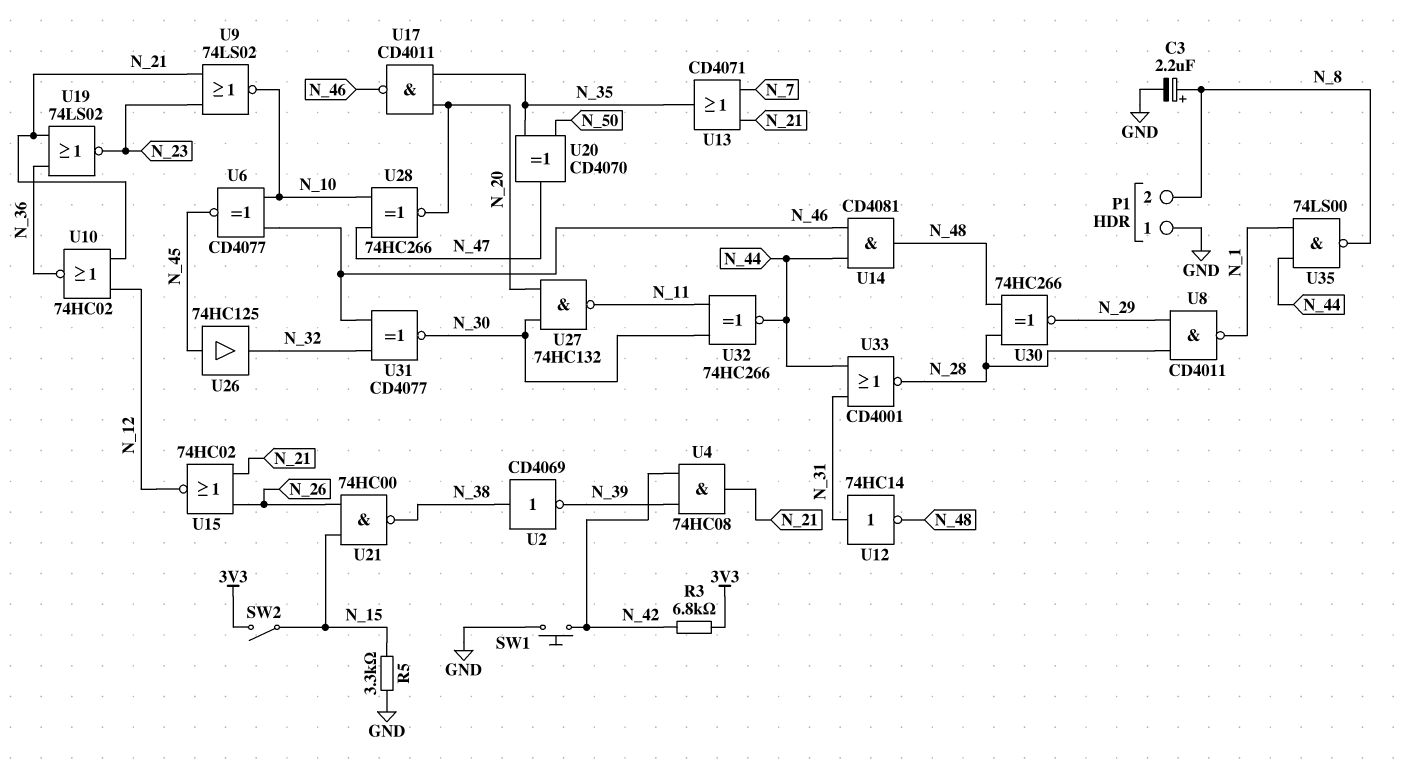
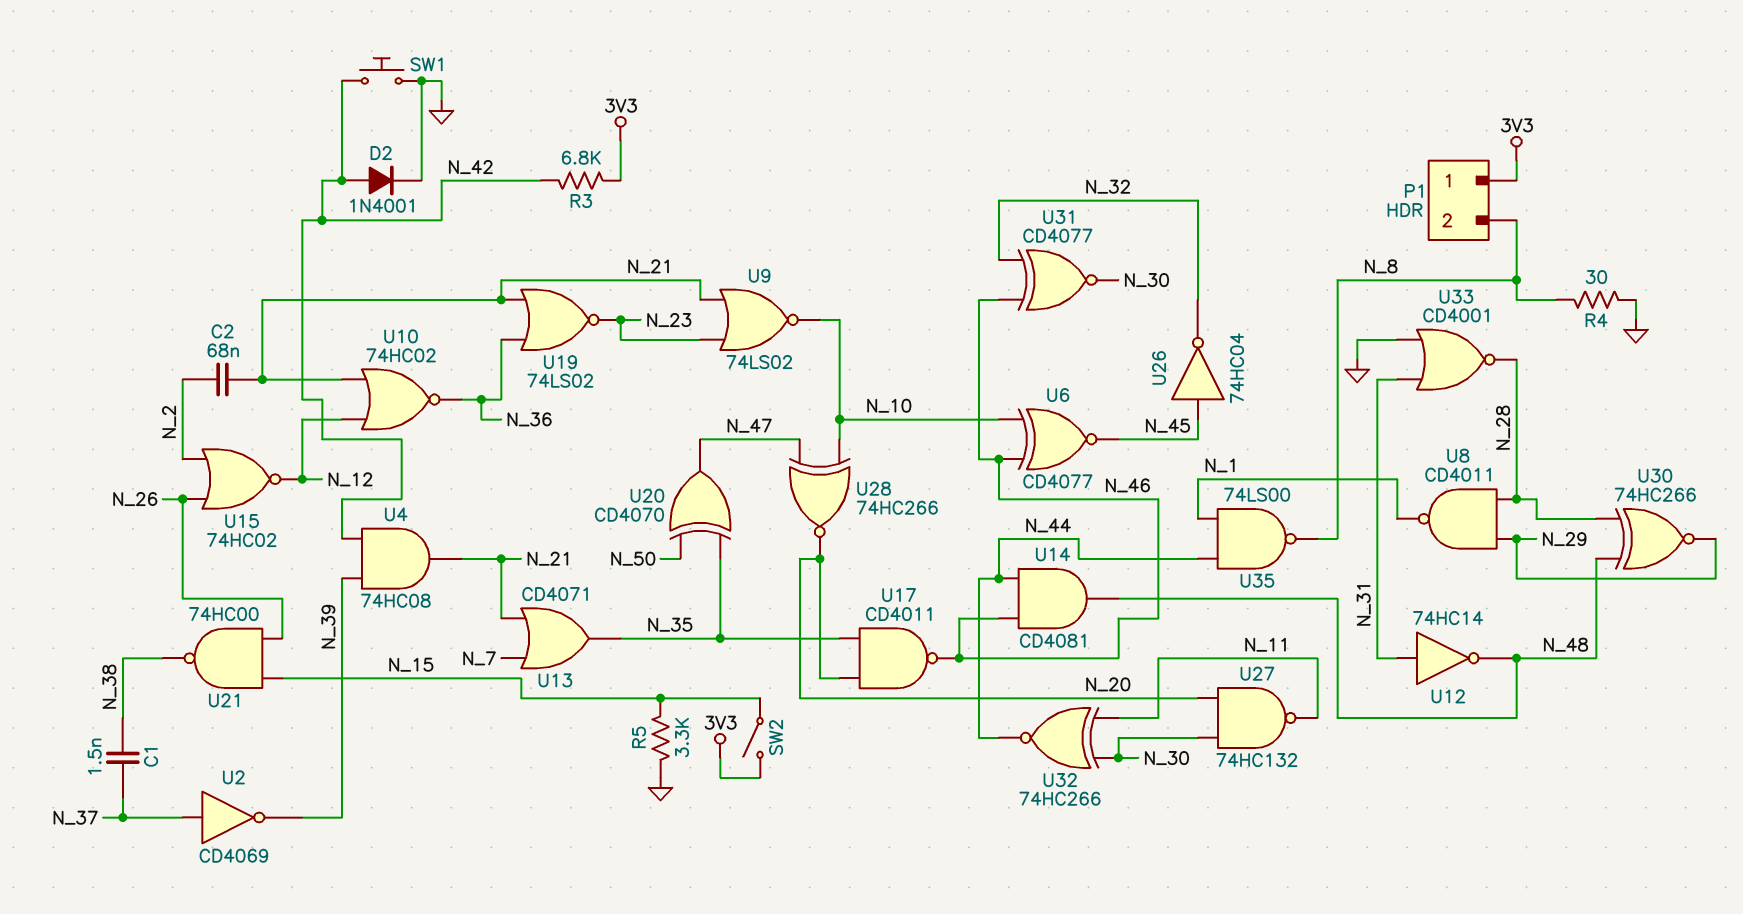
C1: none -> 1.5nF (N_37, N_38)
C2: none -> 68nF (N_2, N_21)
C3: 2.2uF (plus N_8, minus GND) -> none
D2: none -> diode 1N4001 (A N_42, K GND)
P1 pin 1: GND -> 3V3
R4: none -> 30 (GND, N_8)
U2: NOT CD4069 (in N_38, out N_39) -> NOT CD4069 (in N_37, out N_39)
U15: NOR 74HC02 (in N_21, in N_26, out N_12) -> NOR 74HC02 (in N_2, in N_26, out N_12)
U26: buffer 74HC125 (in N_45, out N_32) -> NOT 74HC04 (in N_45, out N_32)
U33: NOR CD4001 (in N_31, in N_44, out N_28) -> NOR CD4001 (in GND, in N_31, out N_28)

